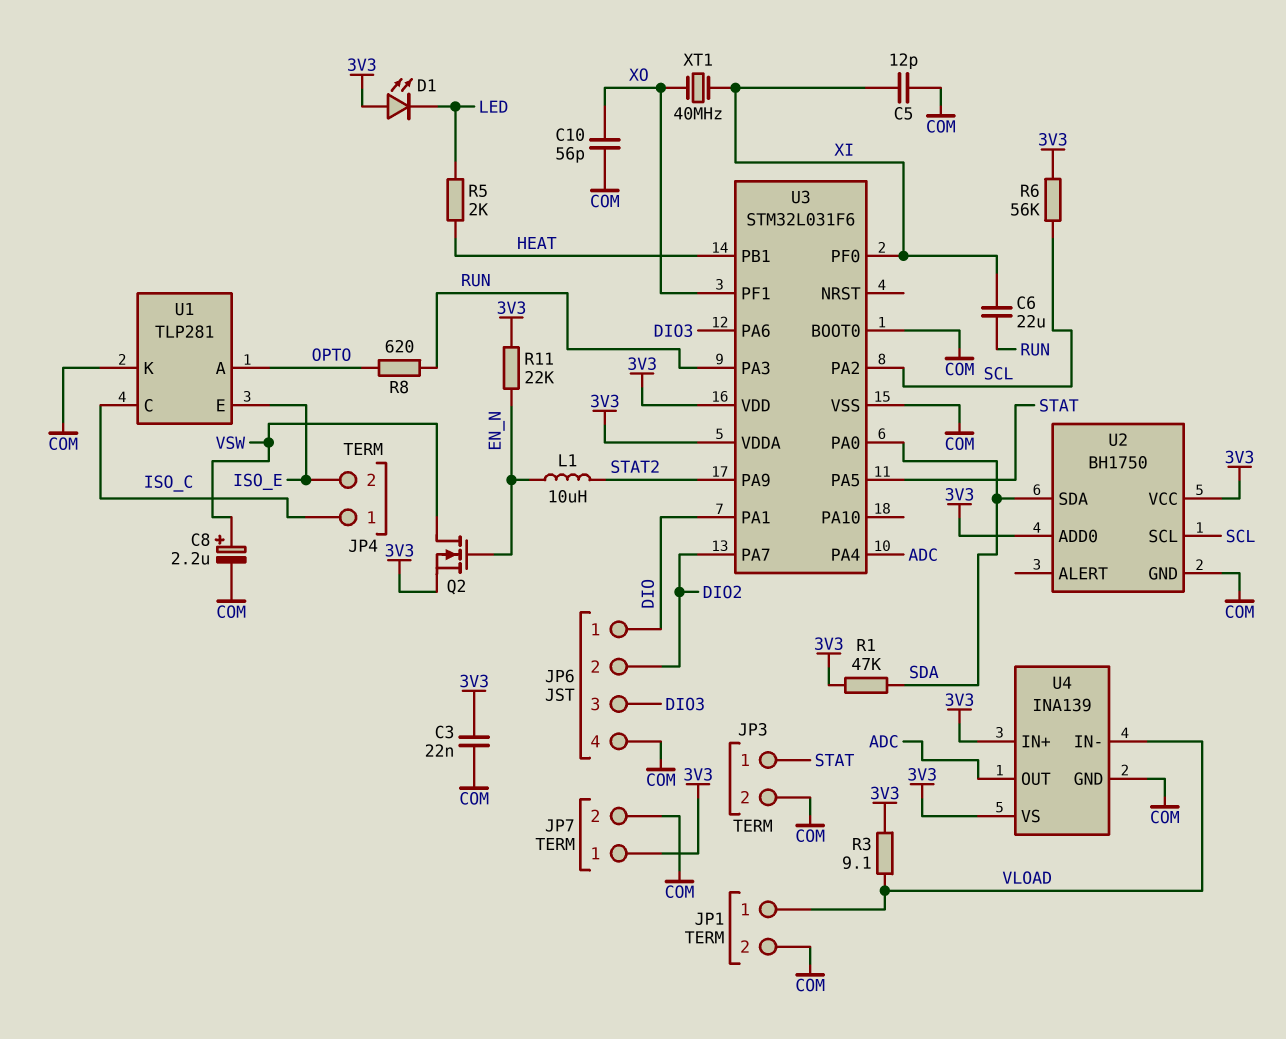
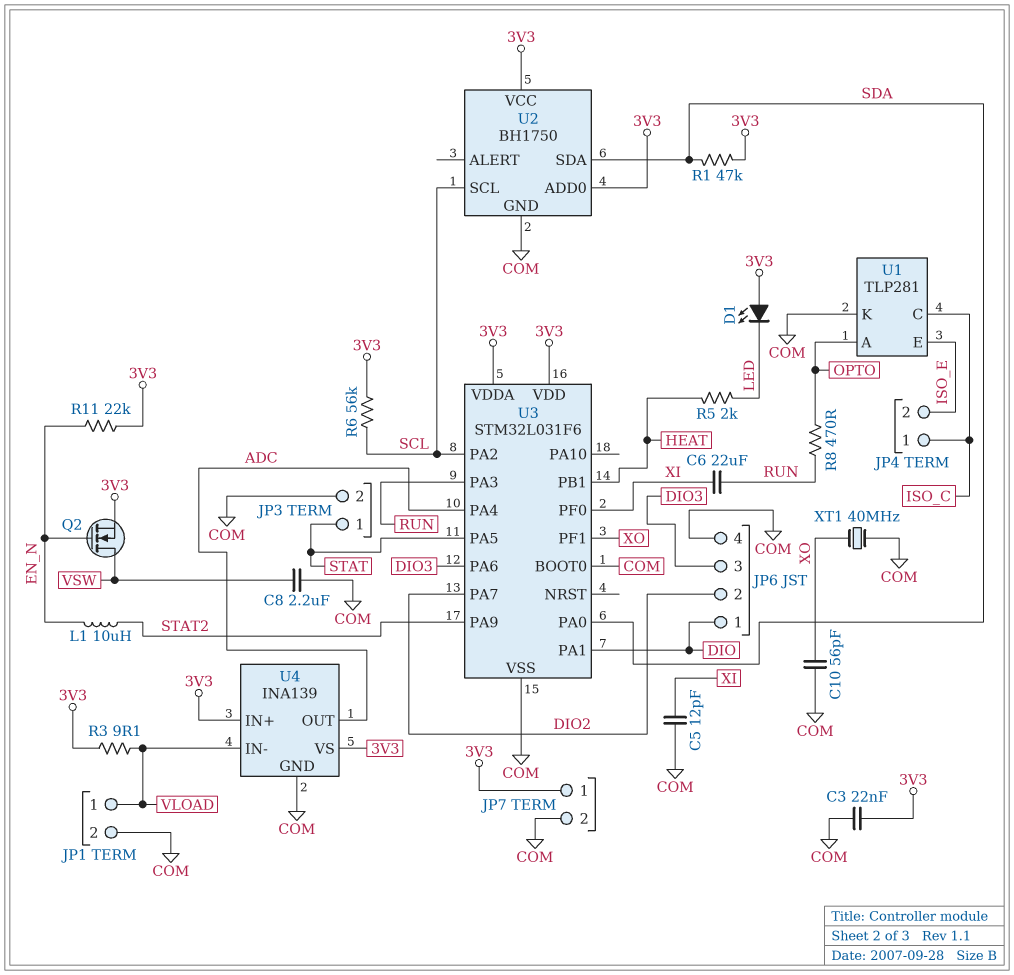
C8: 2.2uF (plus VSW, minus COM) -> 2.2uF (COM, VSW)
R8: 620 (OPTO, RUN) -> 470 (OPTO, RUN)
XT1: 40MHz (XI, XO) -> 40MHz (COM, XO)

